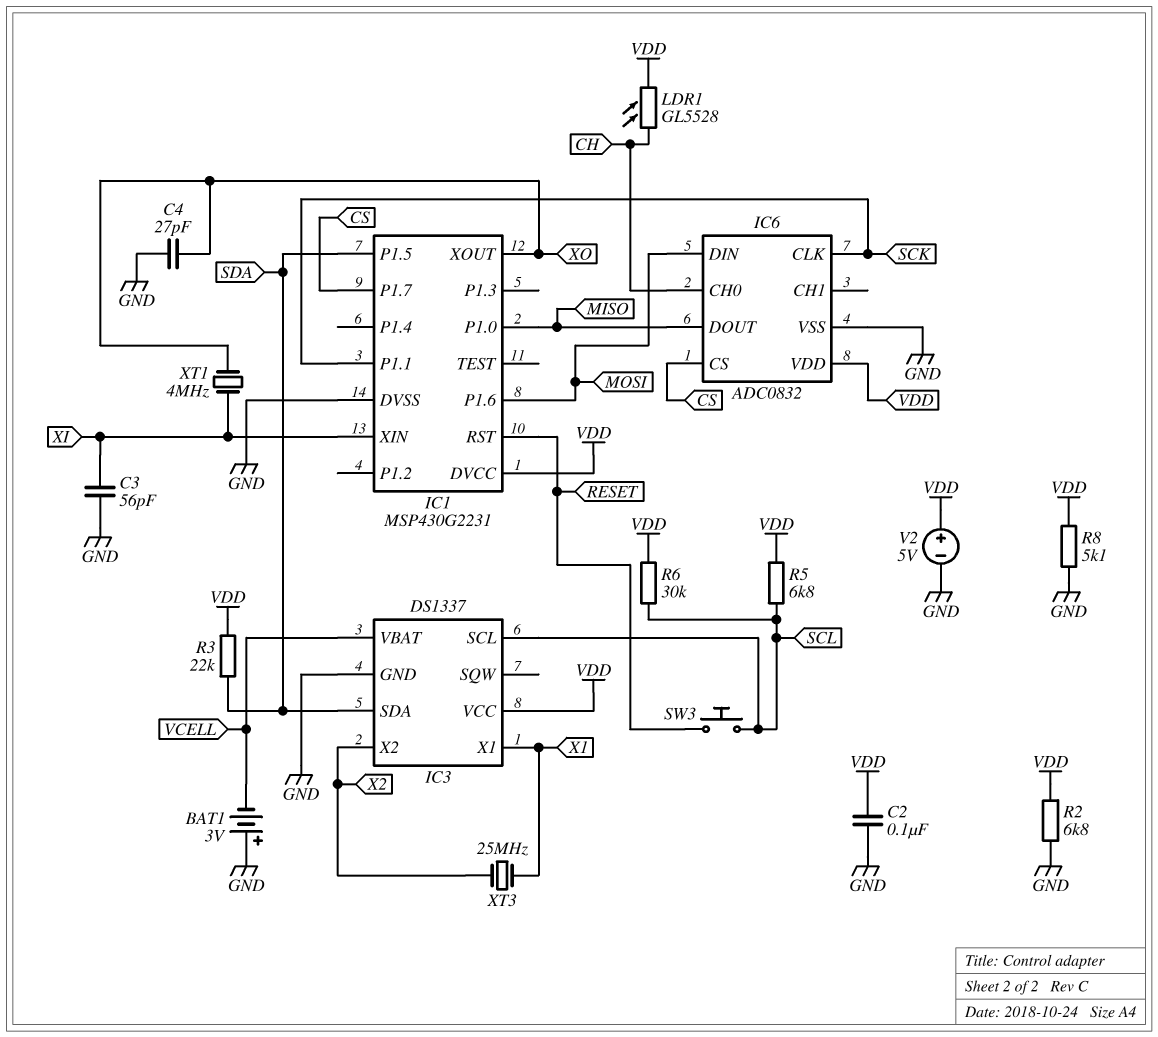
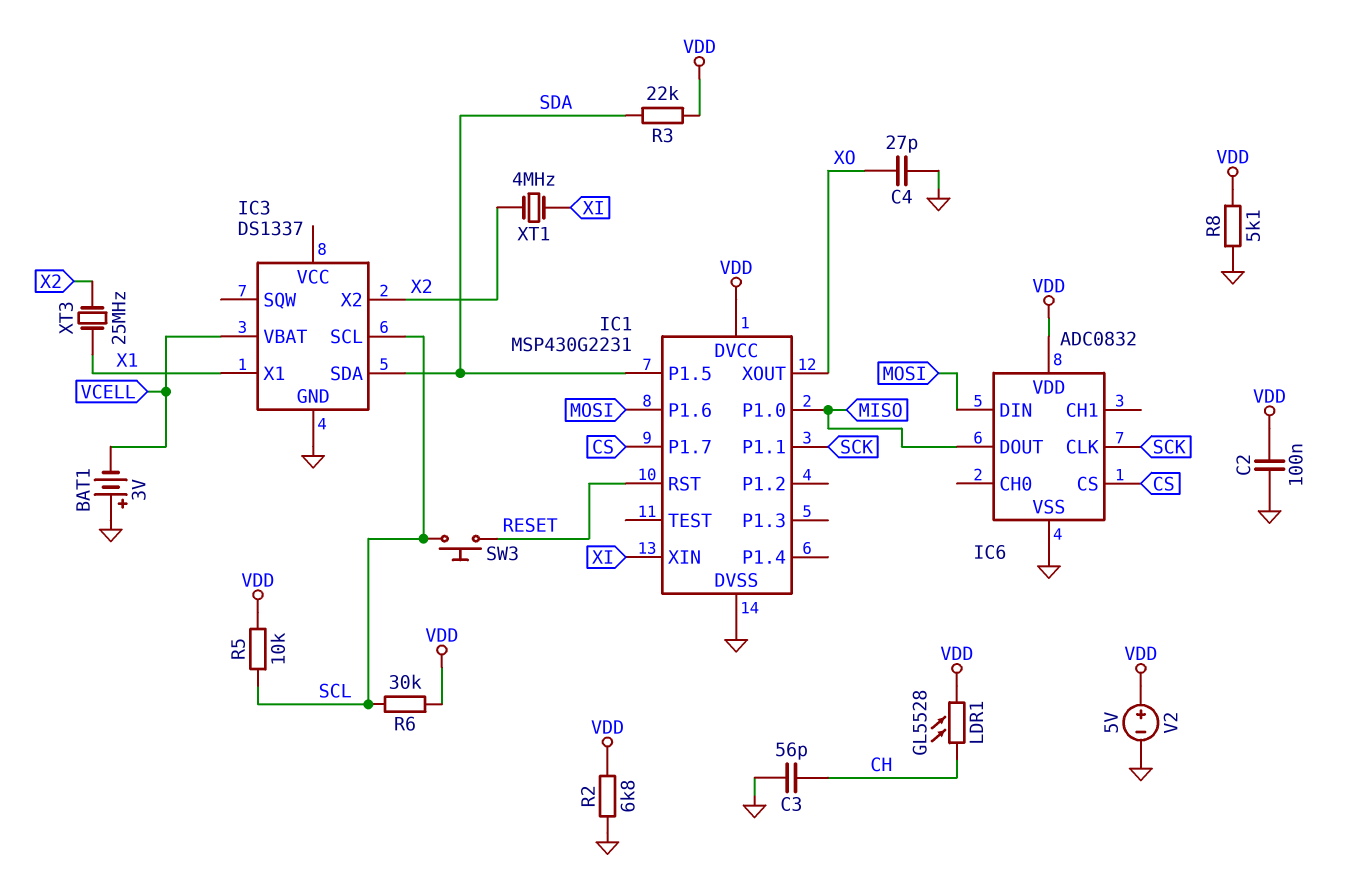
C3: 56pF (GND, XI) -> 56pF (CH, GND)
IC3 pin VCC: VDD -> none
IC6 pin CH0: CH -> none
R5: 6.8k (SCL, VDD) -> 10k (SCL, VDD)
XT1: 4MHz (XI, XO) -> 4MHz (X2, XI)

